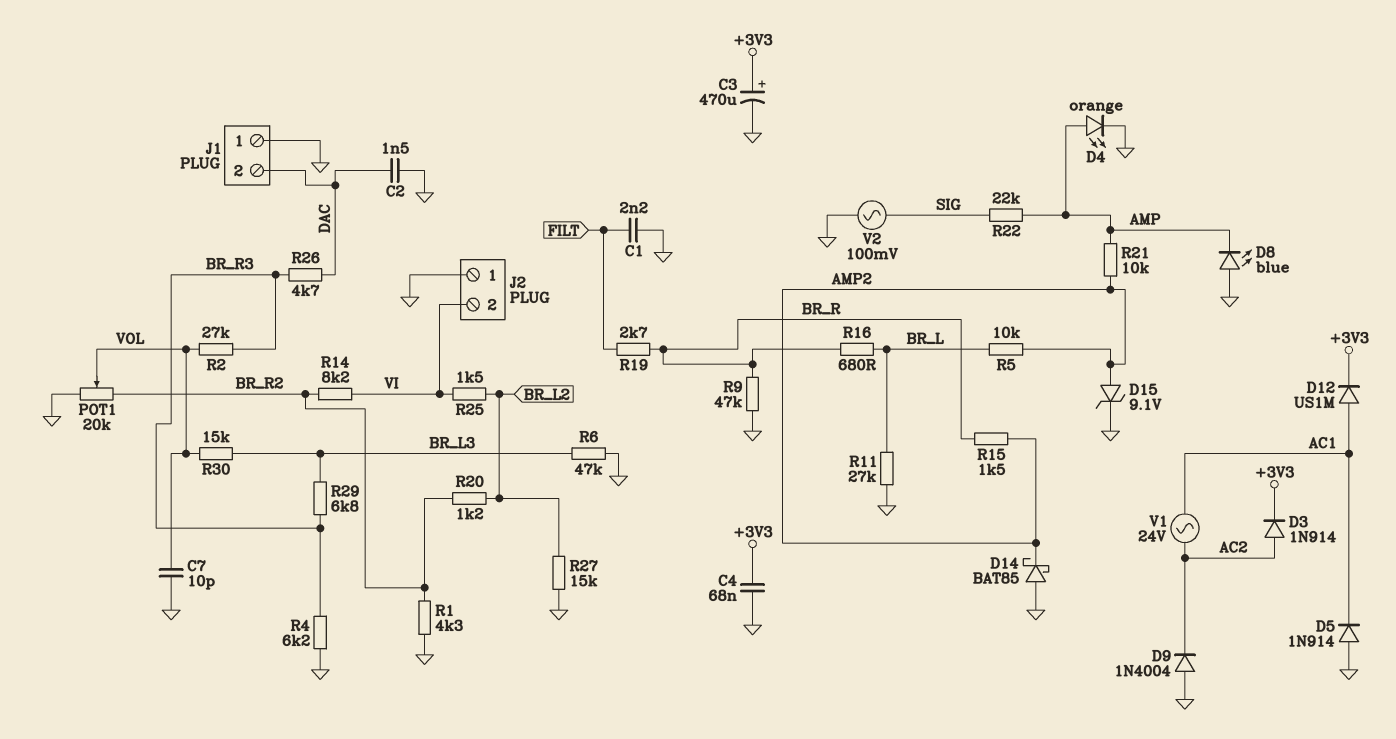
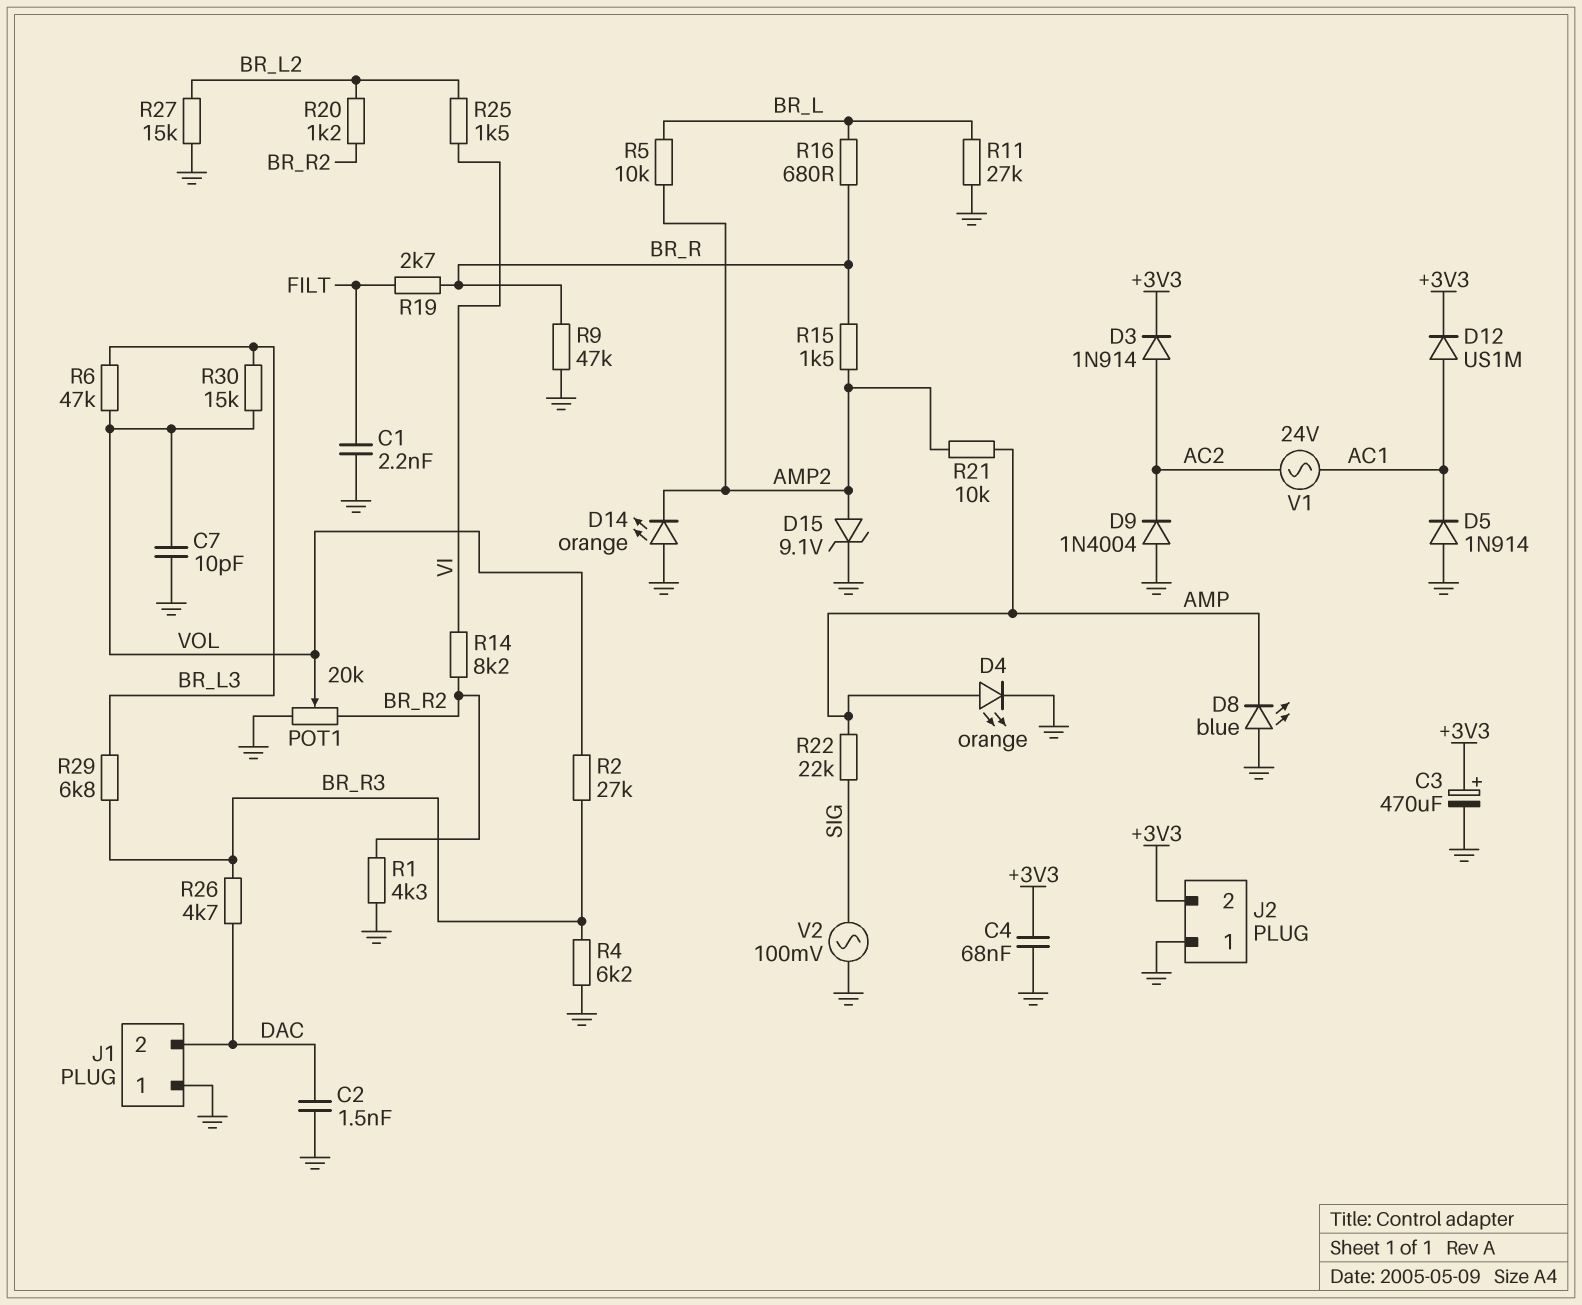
D14: schottky BAT85 (A GND, K AMP2) -> LED orange (A GND, K AMP2)
J2 pin 2: VI -> +3V3
R6: 47k (BR_L3, GND) -> 47k (BR_L3, VOL)

